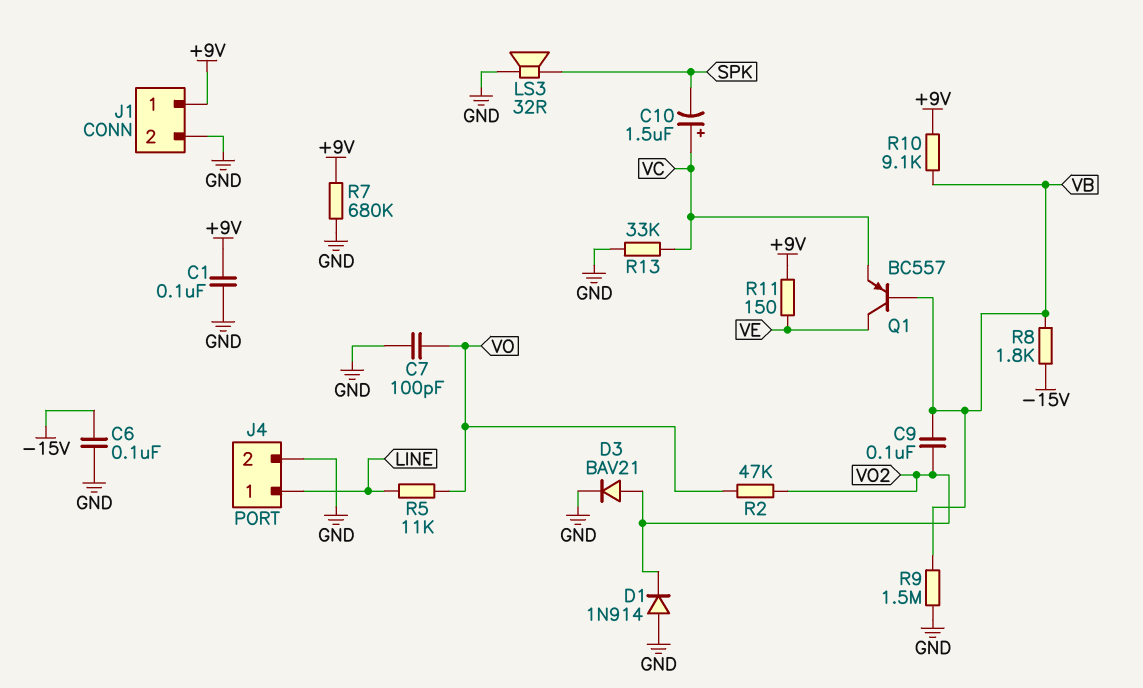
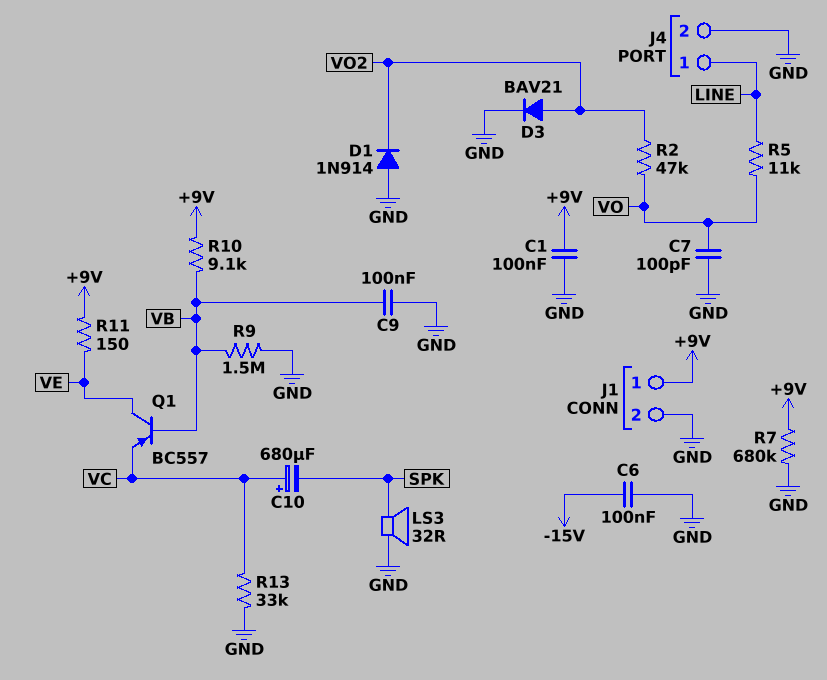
C9: 100nF (VB, VO2) -> 100nF (GND, VB)
C10: 1.5uF (plus VC, minus SPK) -> 680uF (plus VC, minus SPK)
R8: 1.8k (-15V, VB) -> none

